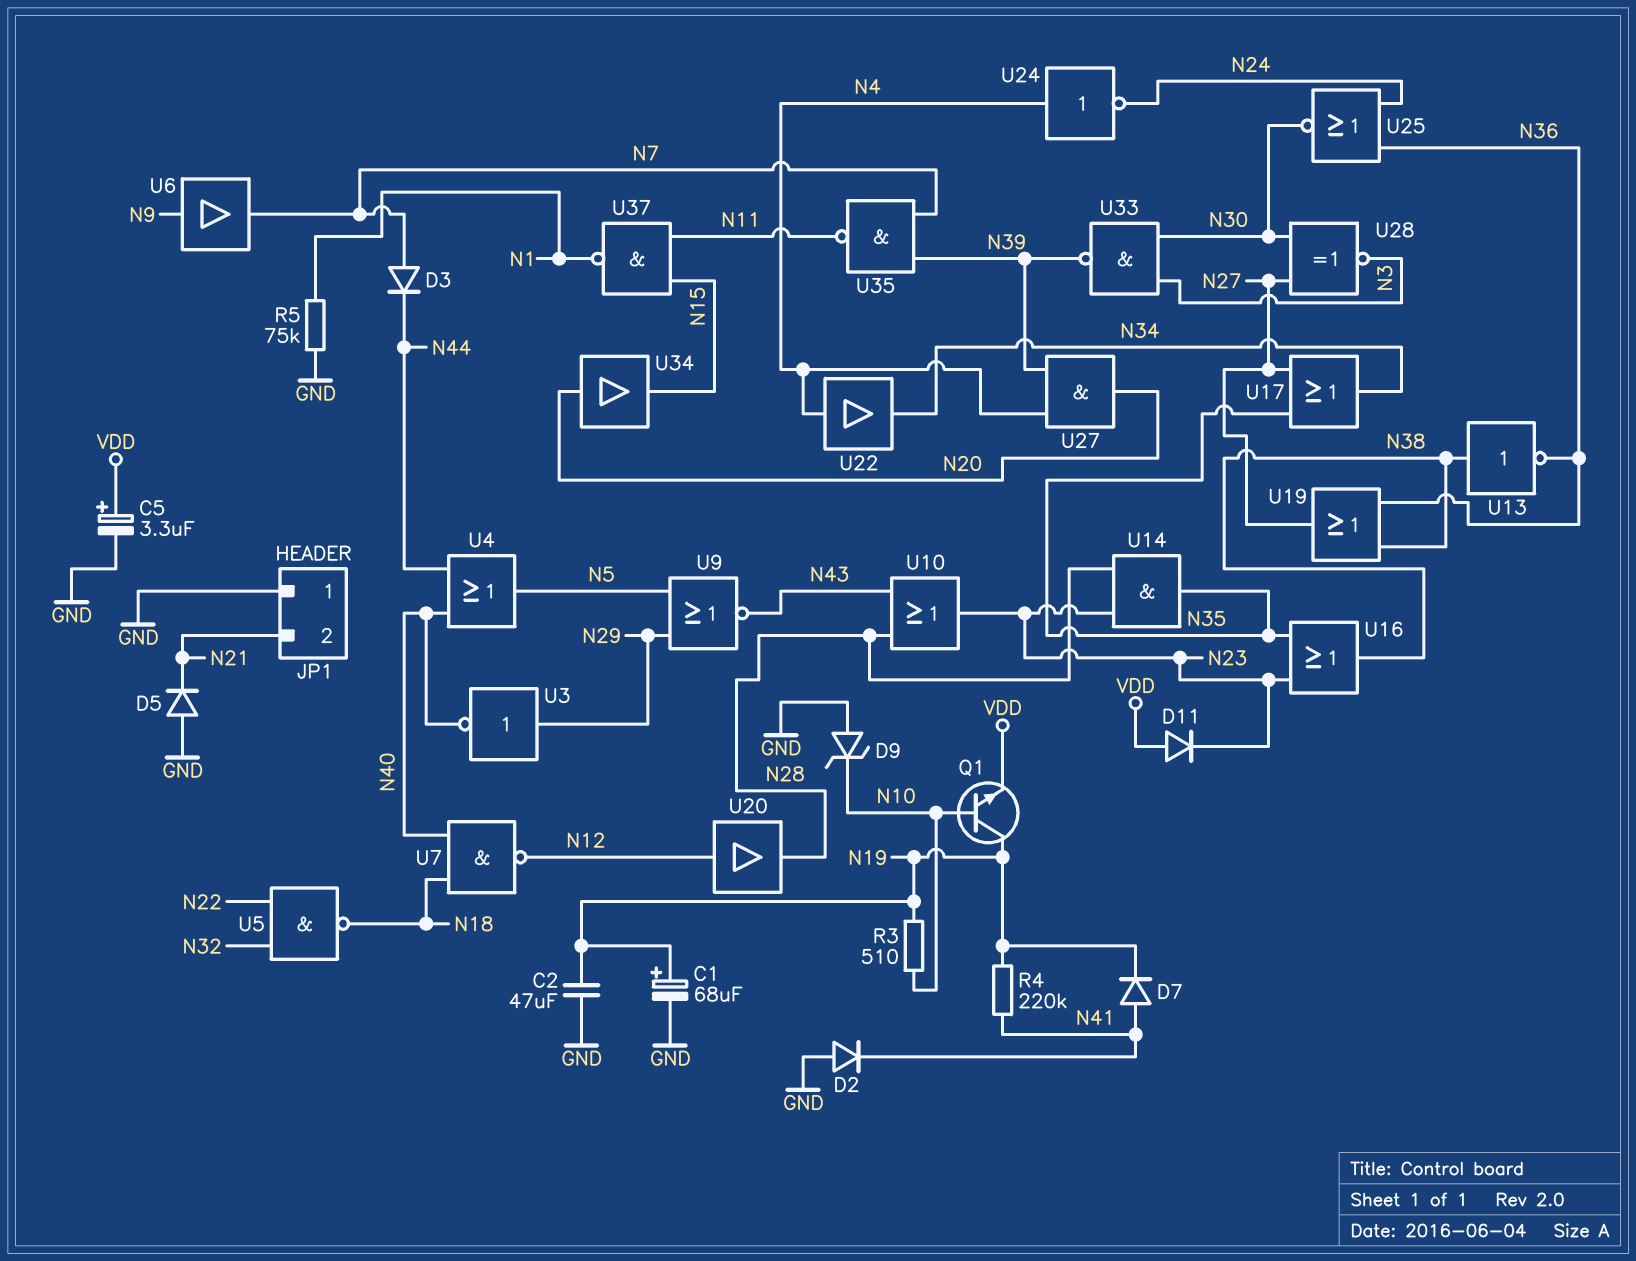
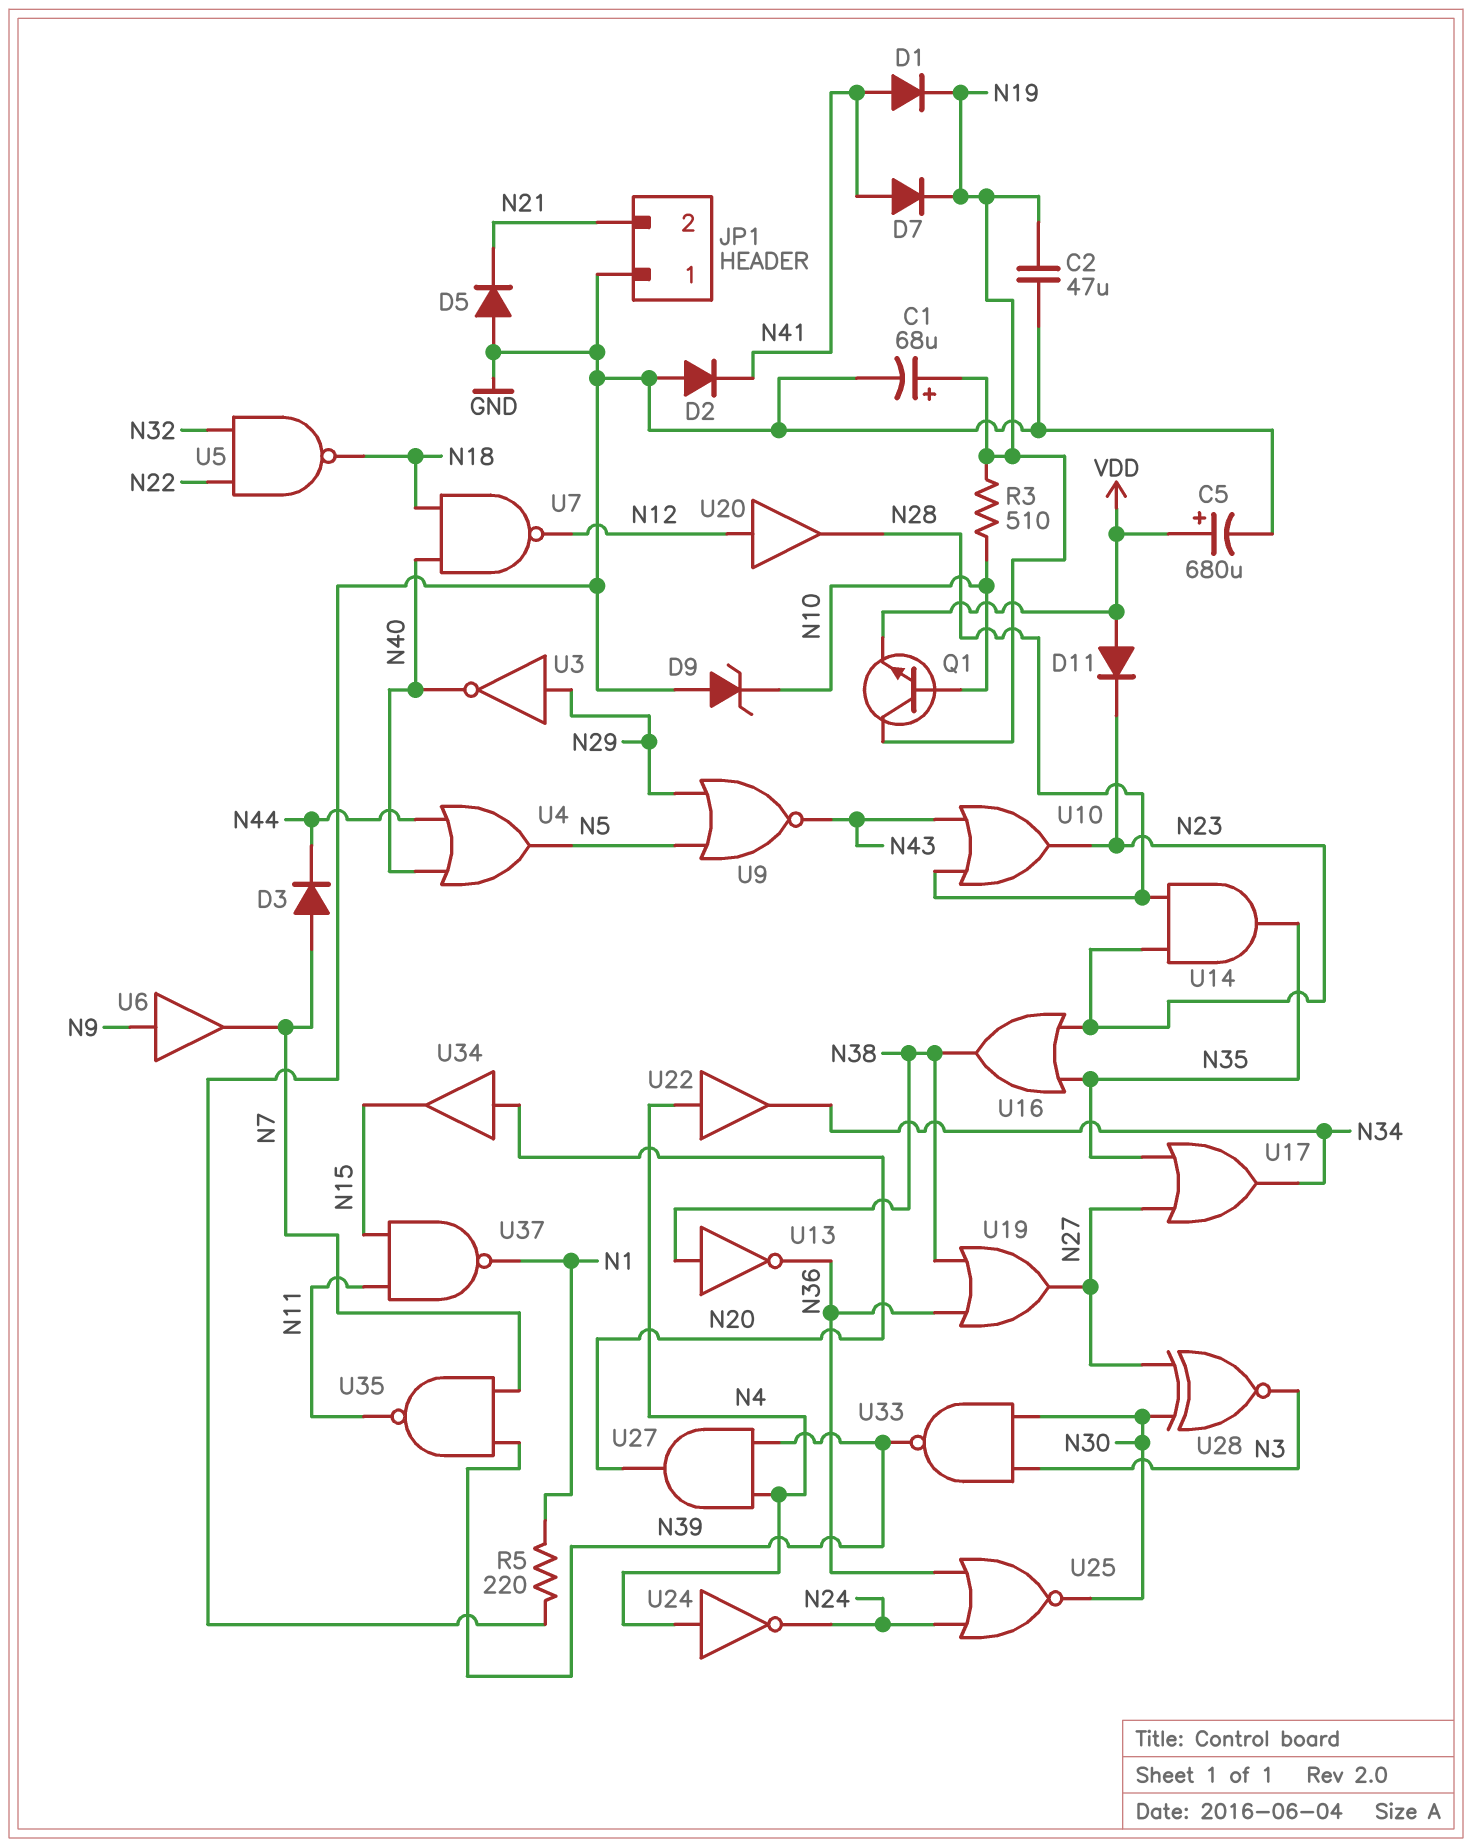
C5: 3.3uF (plus VDD, minus GND) -> 680uF (plus VDD, minus GND)
D1: none -> diode (A N41, K N19)
R4: 220k (N19, N41) -> none
R5: 75k (GND, N1) -> 220 (GND, N1)

